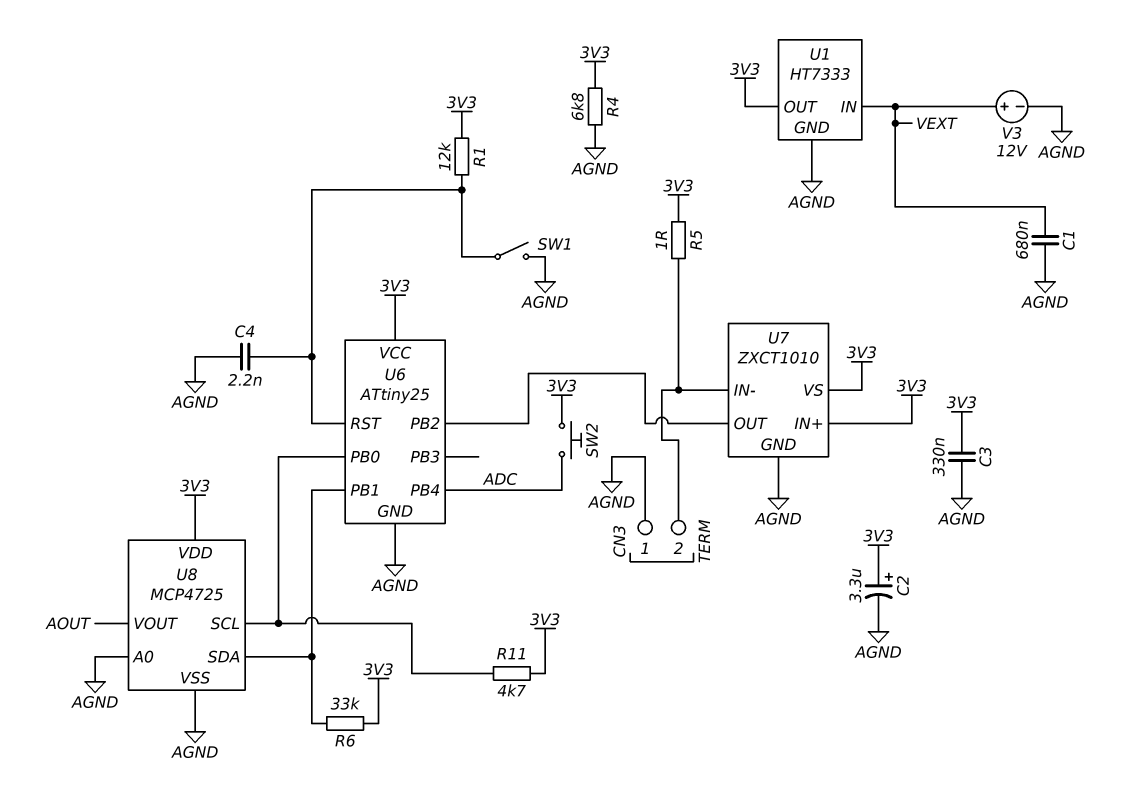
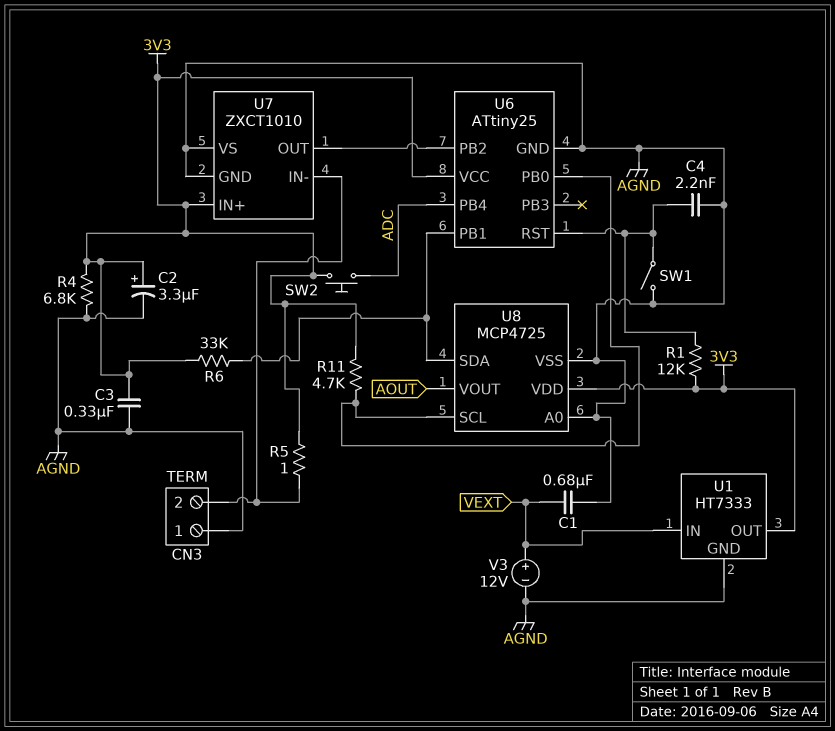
U7 pin VS: 3V3 -> AGND

